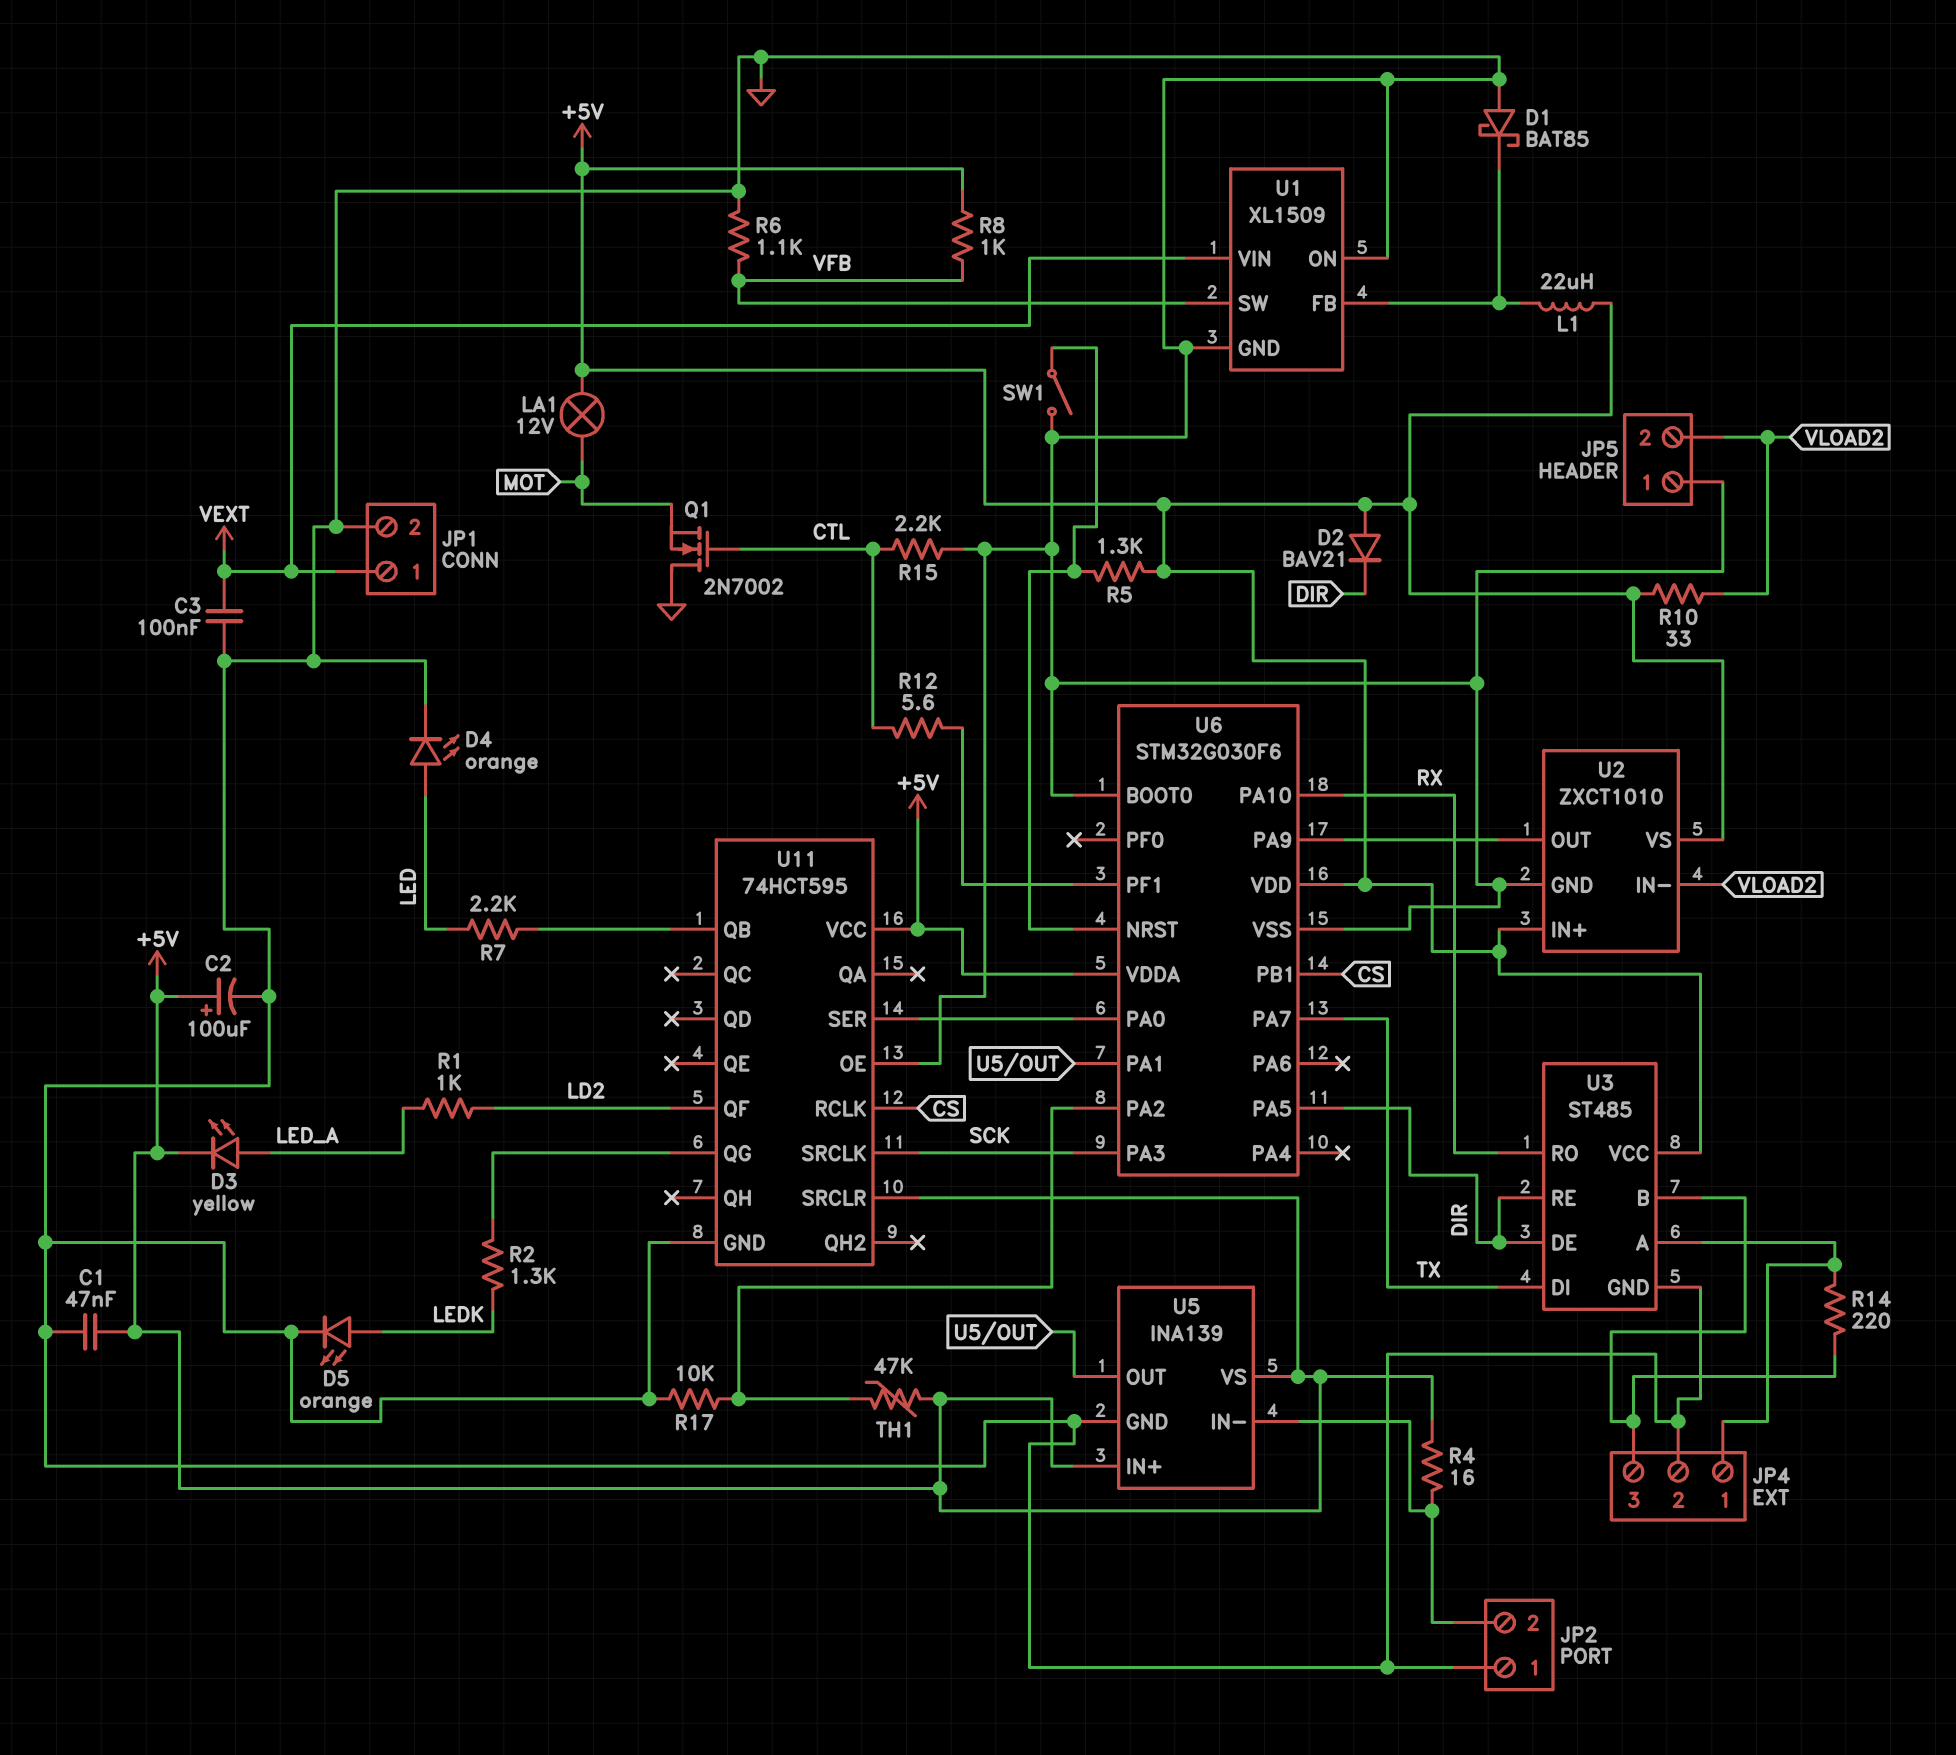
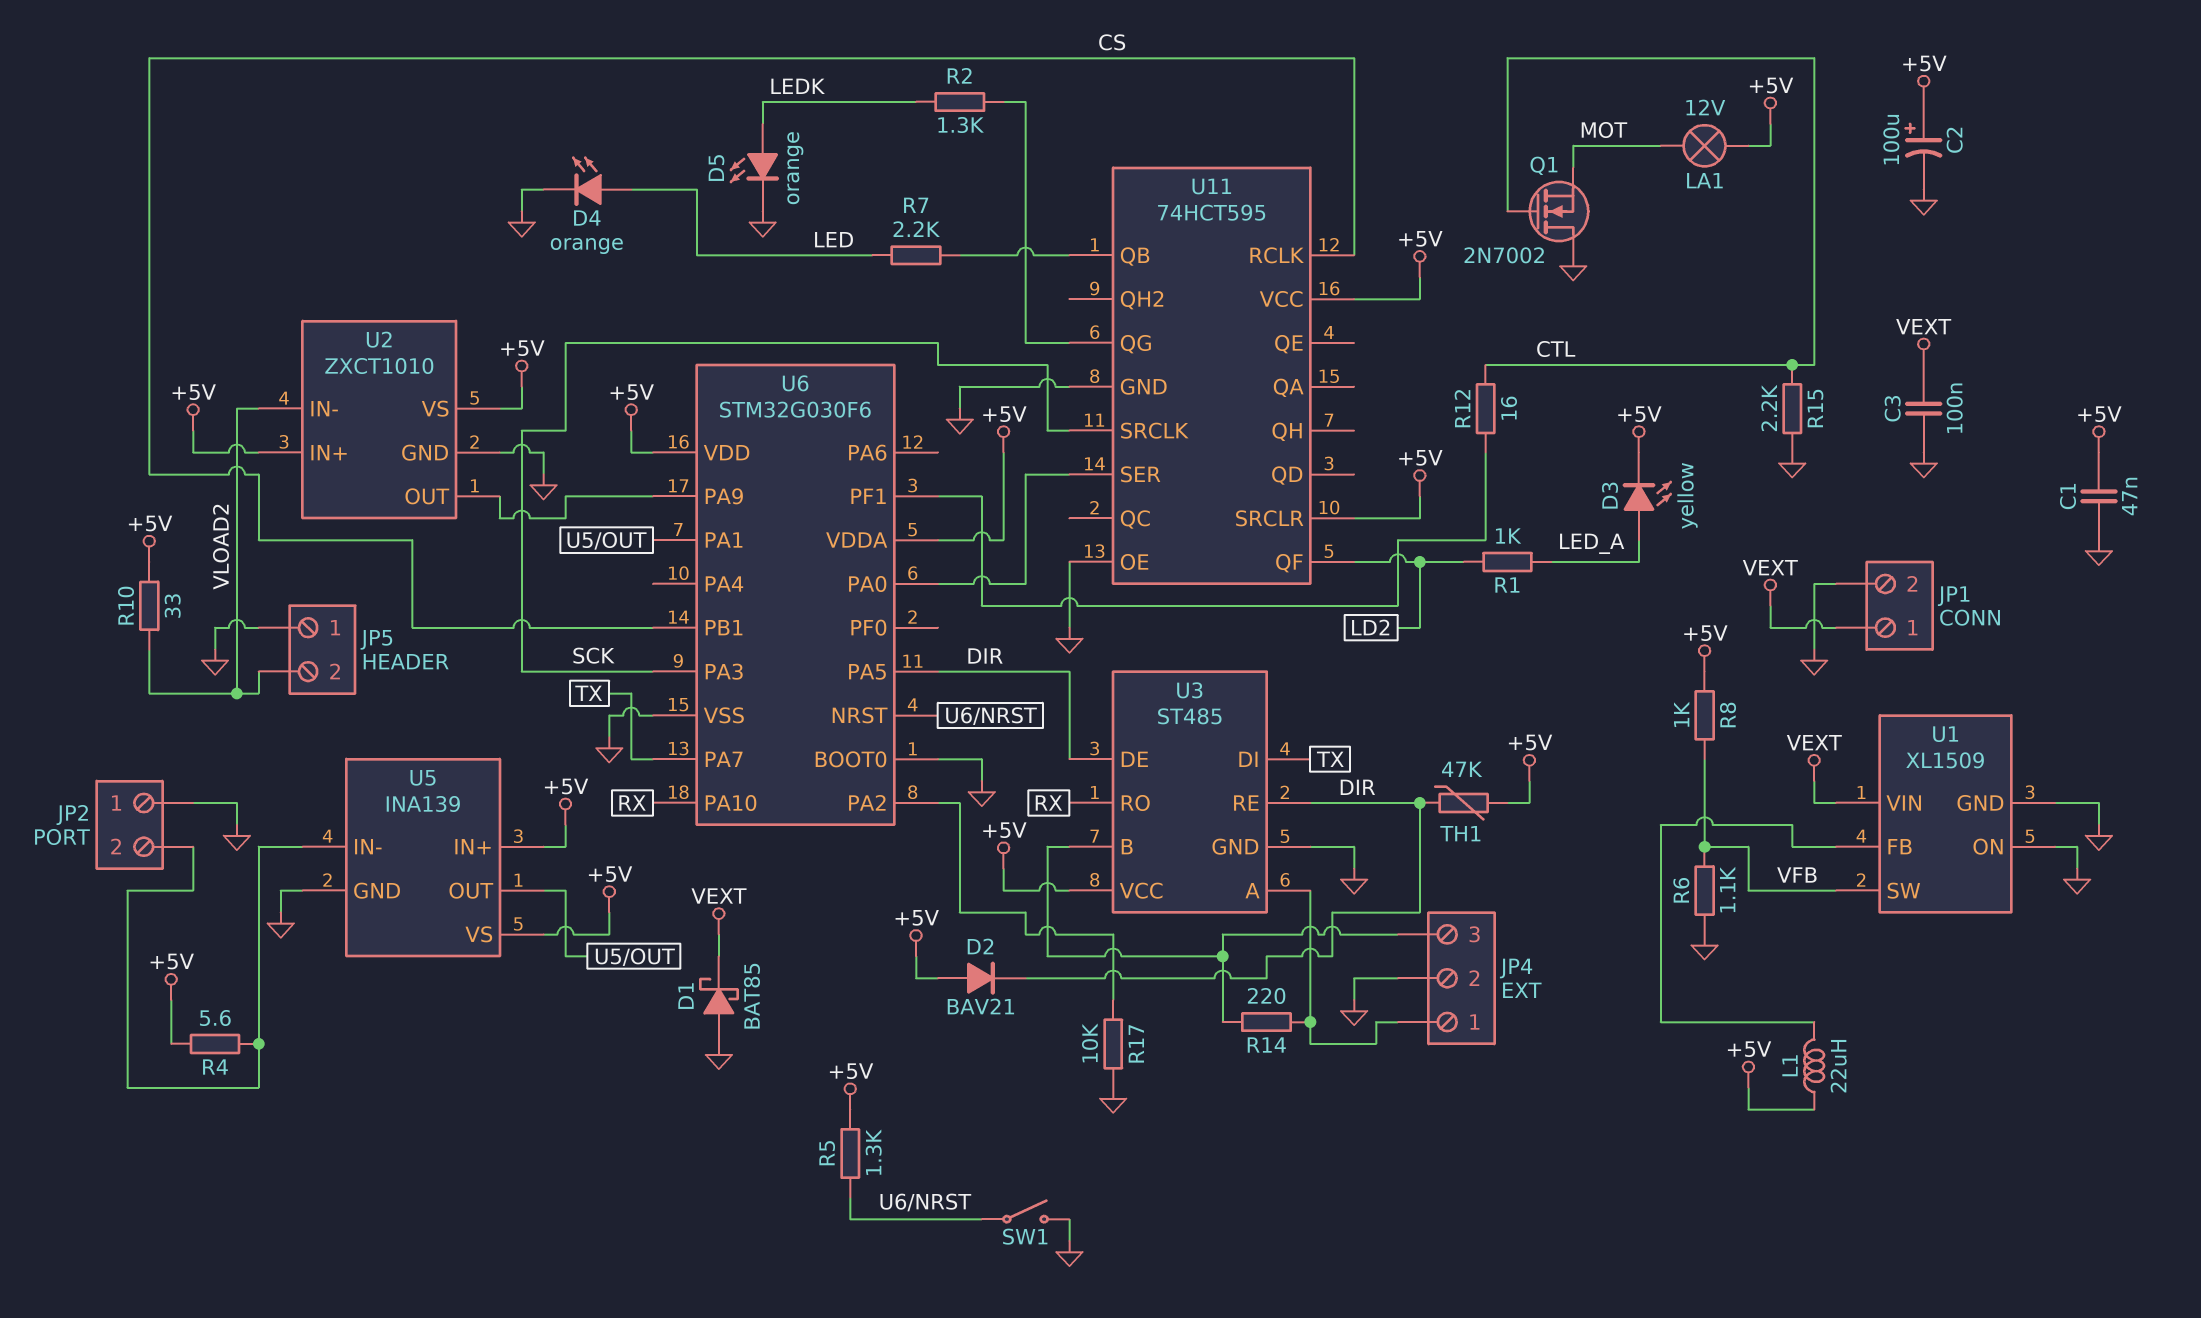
D1: schottky BAT85 (A GND, K U1/FB) -> schottky BAT85 (A GND, K VEXT)
R4: 16 (+5V, JP2/2) -> 5.6 (+5V, JP2/2)
R12: 5.6 (CTL, U6/PF1) -> 16 (CTL, U6/PF1)
TH1: 47k (+5V, U6/PA2) -> 47k (+5V, DIR)

